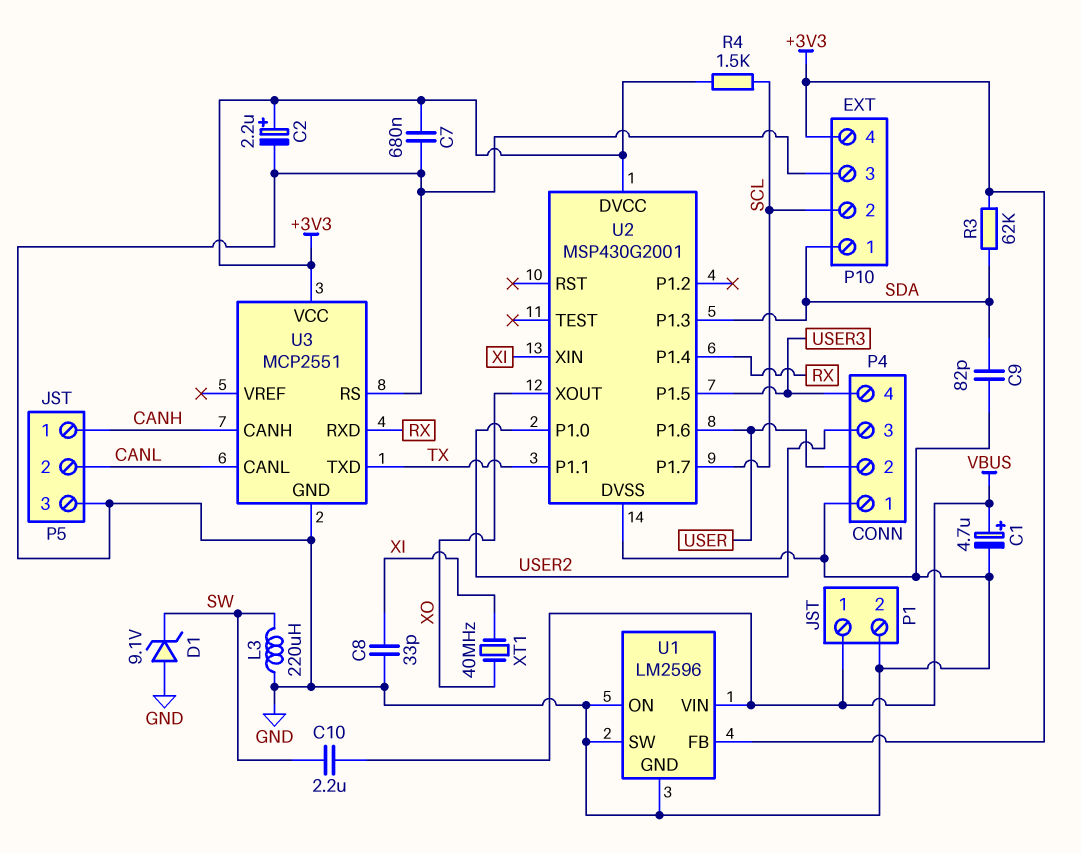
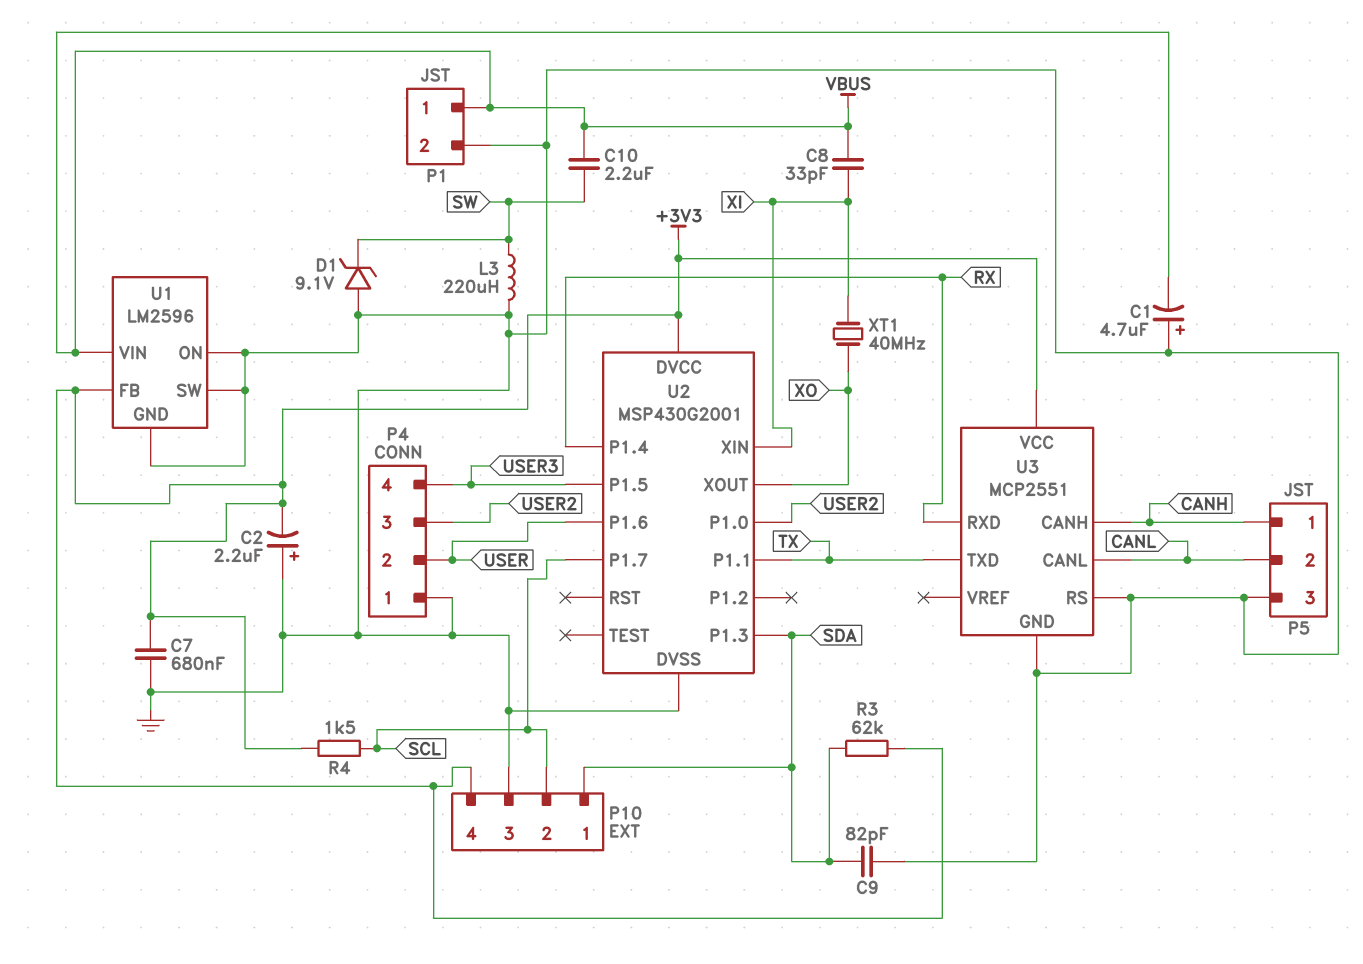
C1: 4.7uF (plus VBUS, minus GND) -> 4.7uF (plus GND, minus VBUS)
C2: 2.2uF (plus +3V3, minus GND) -> 2.2uF (plus GND, minus +3V3)
C8: 33pF (GND, XI) -> 33pF (VBUS, XI)

